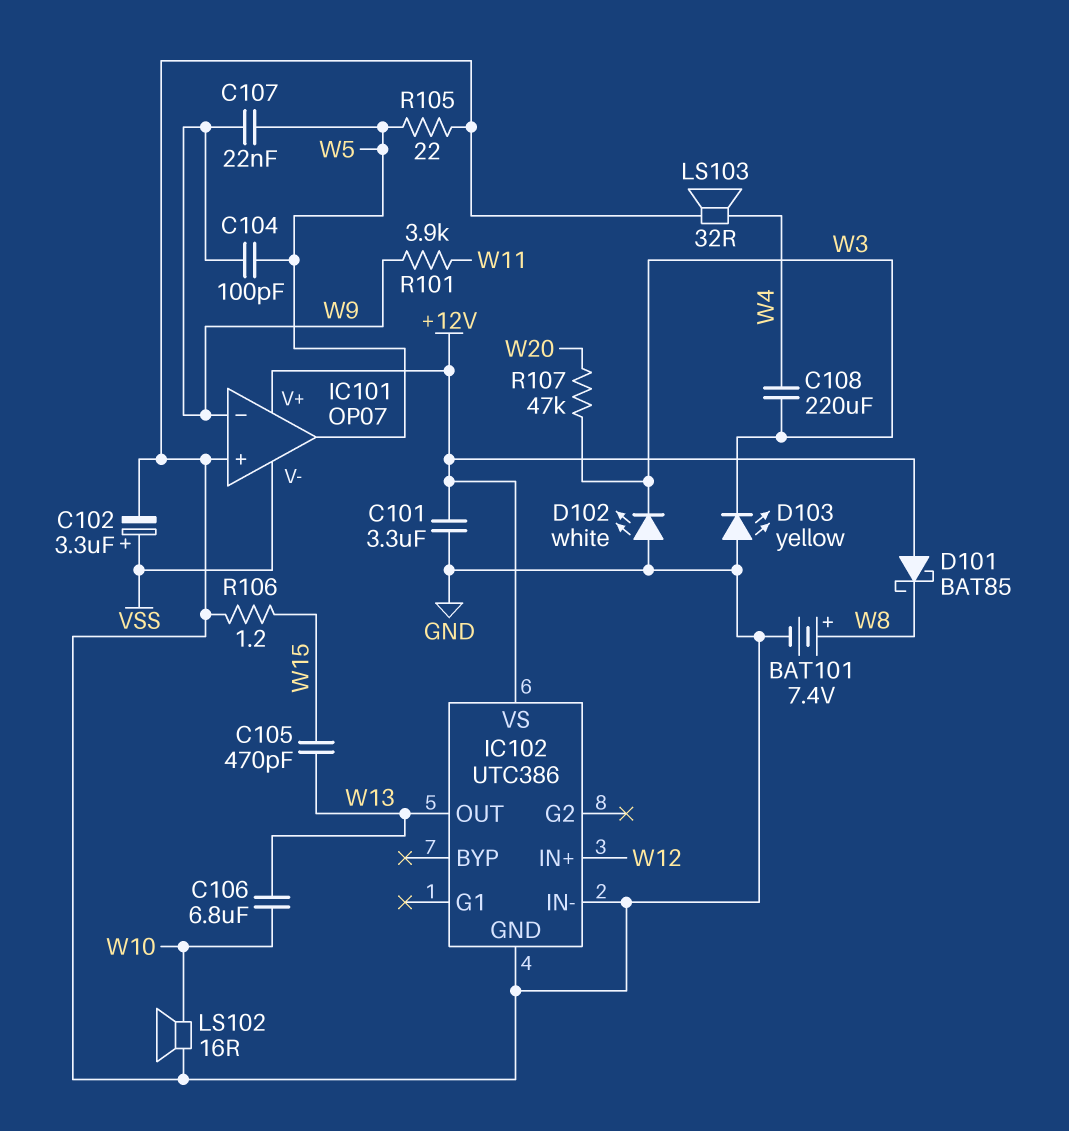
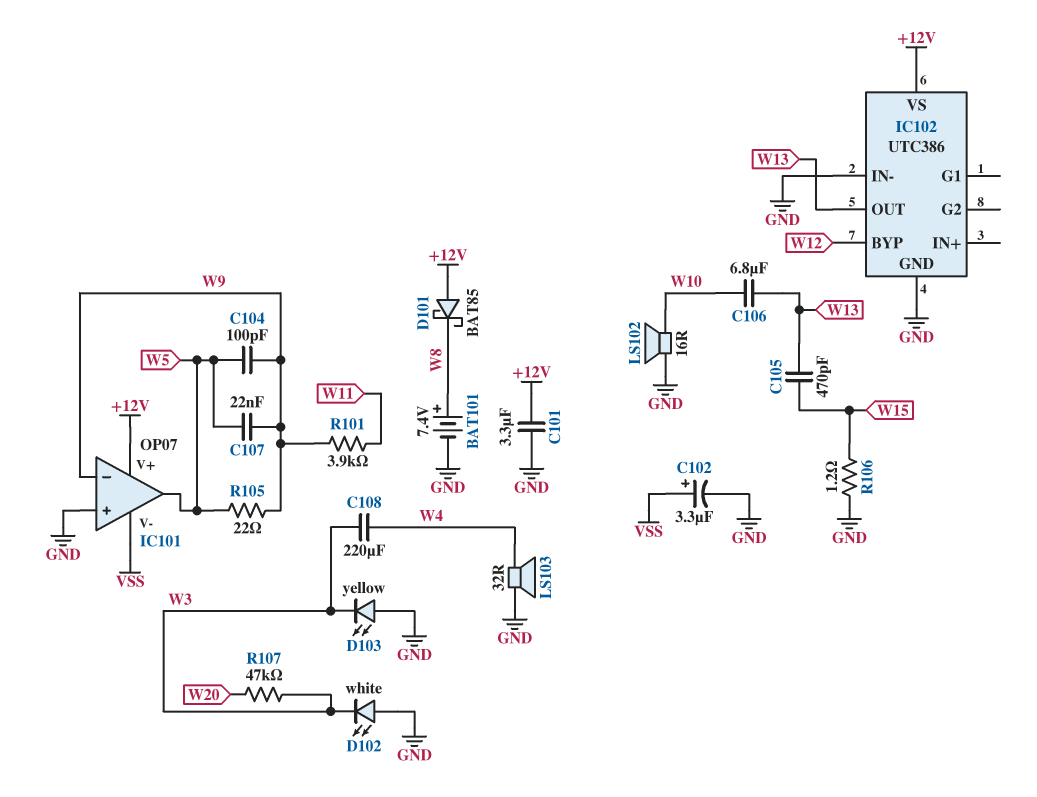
IC102 pin BYP: none -> W12
IC102 pin IN+: W12 -> none
R105: 22 (GND, W5) -> 22 (W5, W9)

